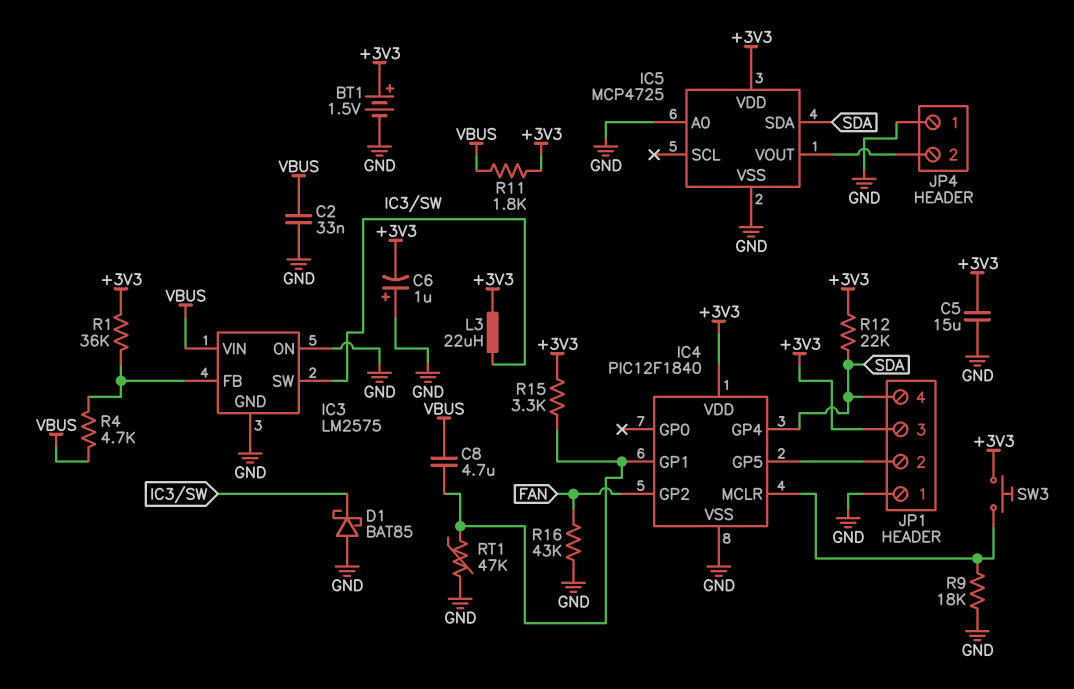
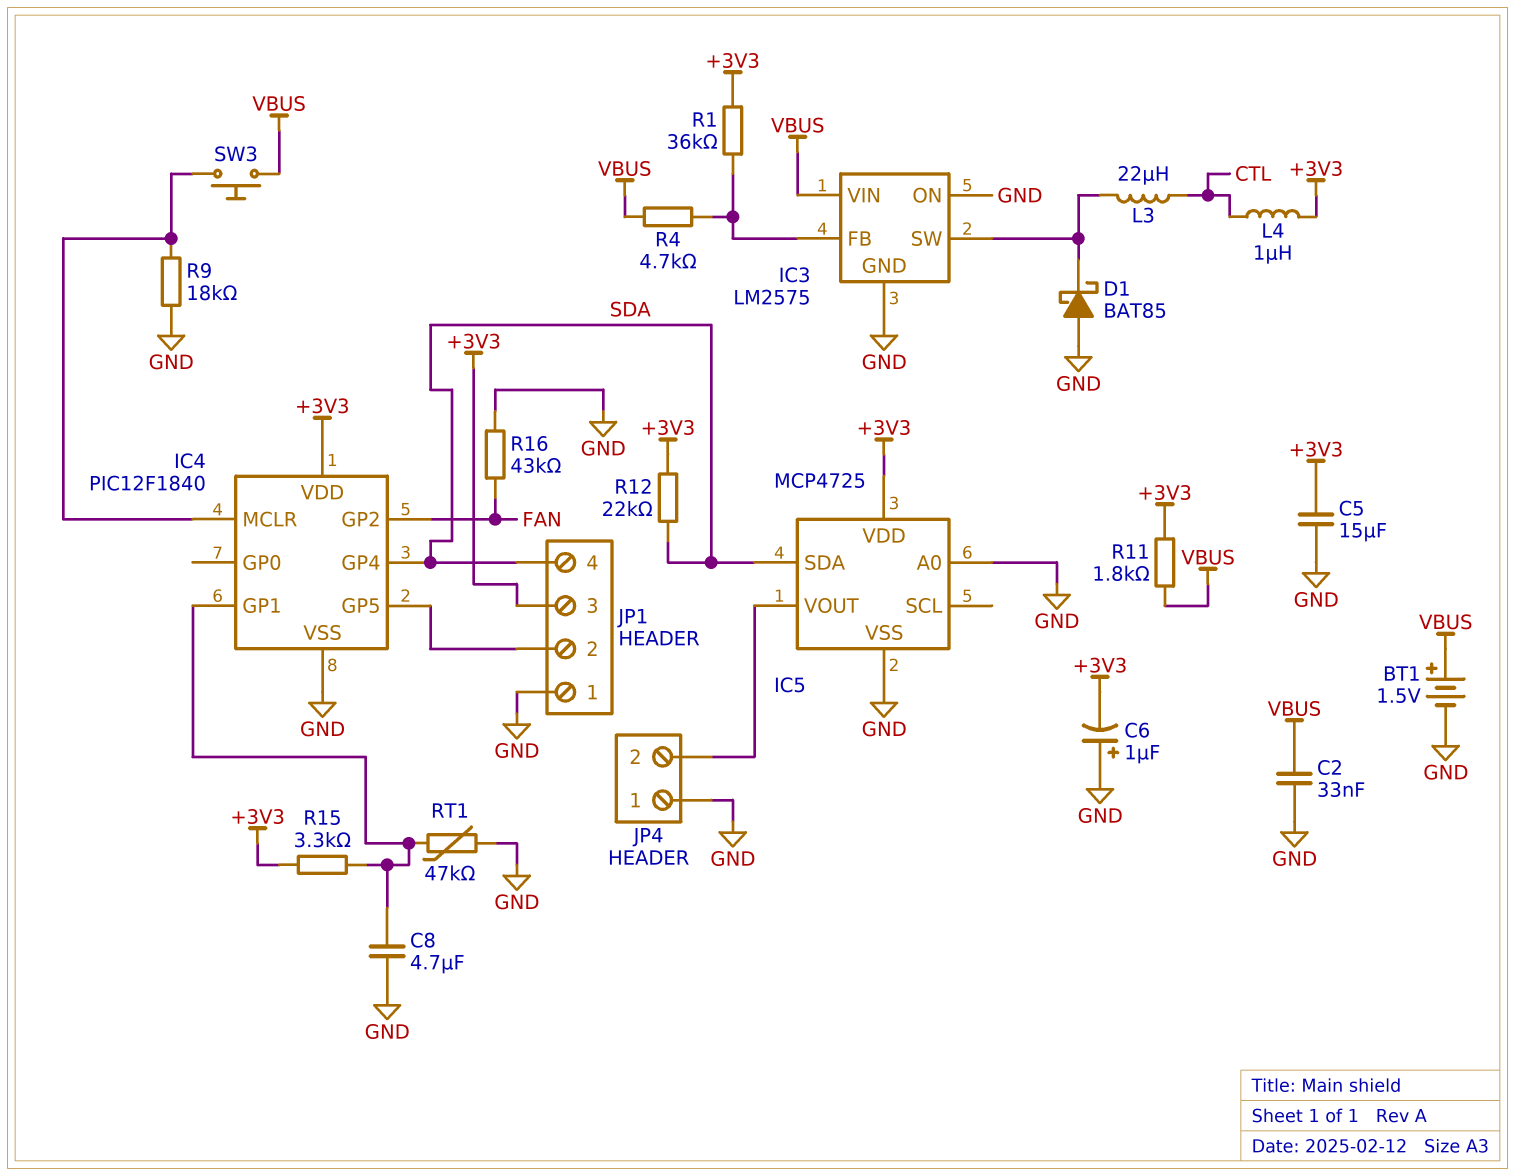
BT1: 1.5V (plus +3V3, minus GND) -> 1.5V (plus VBUS, minus GND)
C8: 4.7uF (IC4/GP1, VBUS) -> 4.7uF (GND, IC4/GP1)
L3: 22uH (+3V3, IC3/SW) -> 22uH (CTL, IC3/SW)
L4: none -> 1uH (+3V3, CTL)
SW3: button (+3V3, IC4/MCLR) -> button (IC4/MCLR, VBUS)

